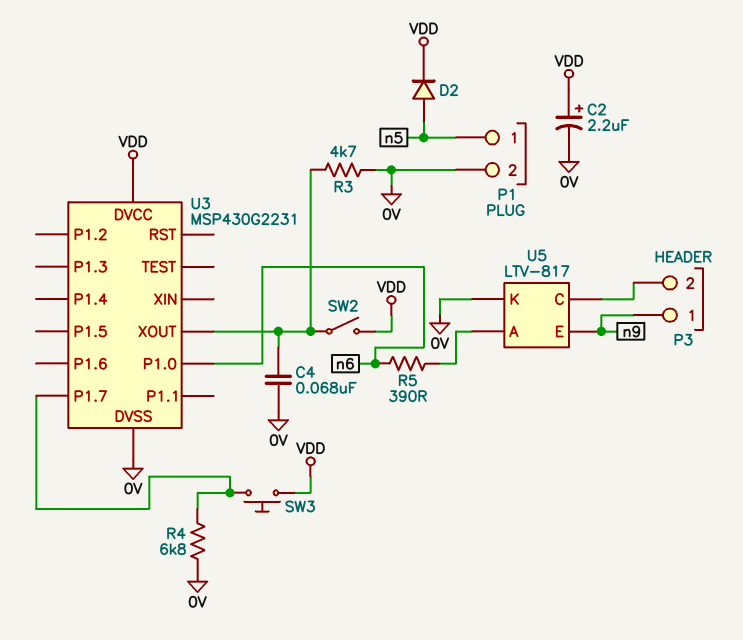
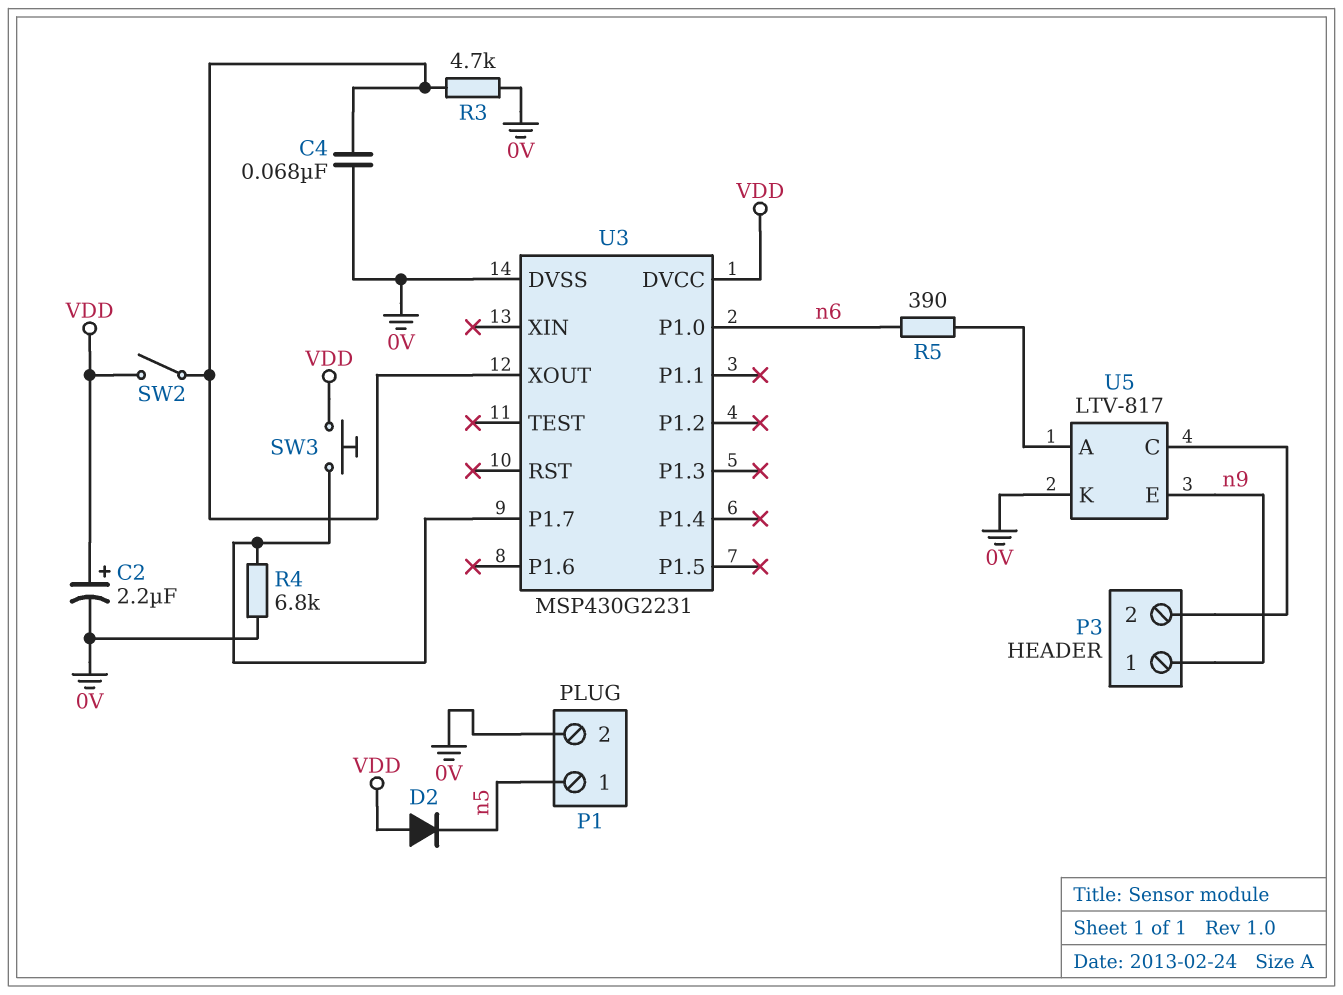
D2: diode (A n5, K VDD) -> diode (A VDD, K n5)

